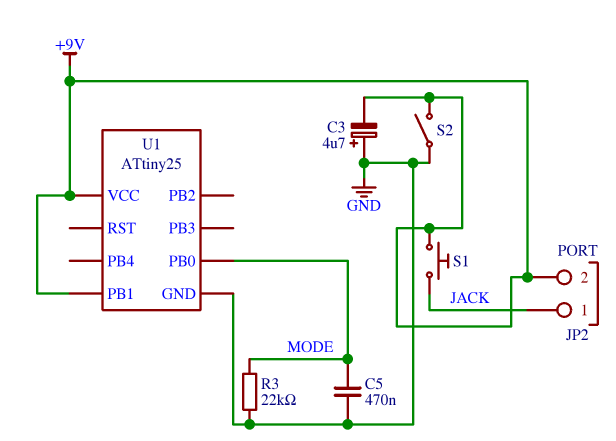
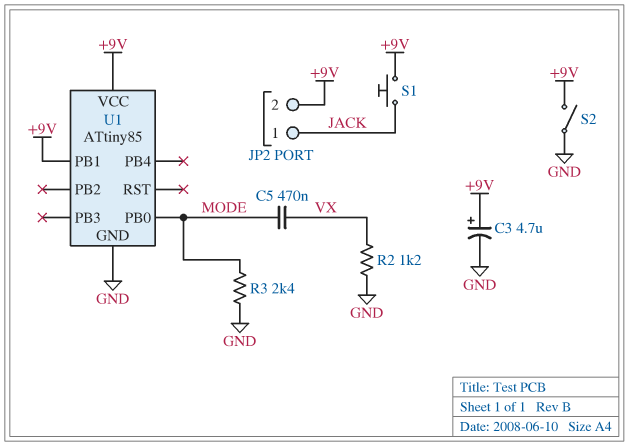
C3: 4.7uF (plus GND, minus +9V) -> 4.7uF (plus +9V, minus GND)
C5: 470nF (GND, MODE) -> 470nF (MODE, VX)
R2: none -> 1.2k (GND, VX)
R3: 22k (GND, MODE) -> 2.4k (GND, MODE)
U1: ATtiny25 -> ATtiny85

